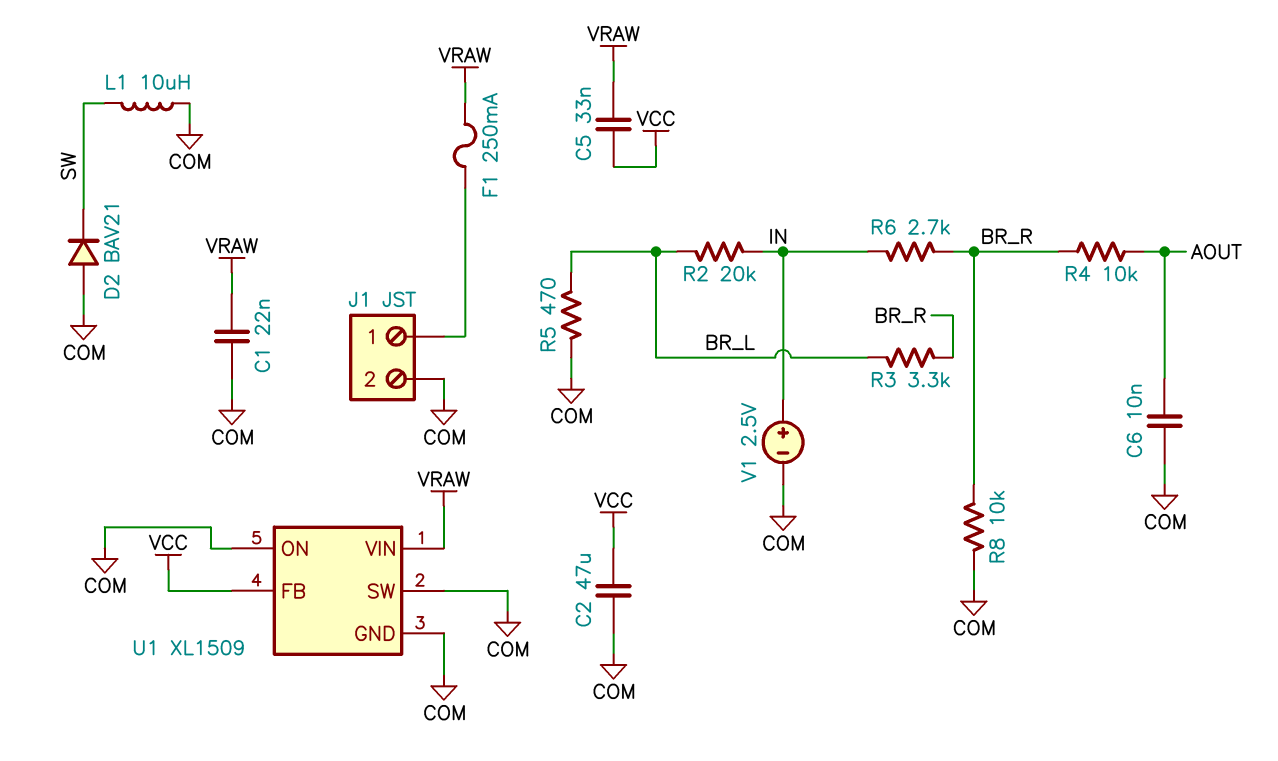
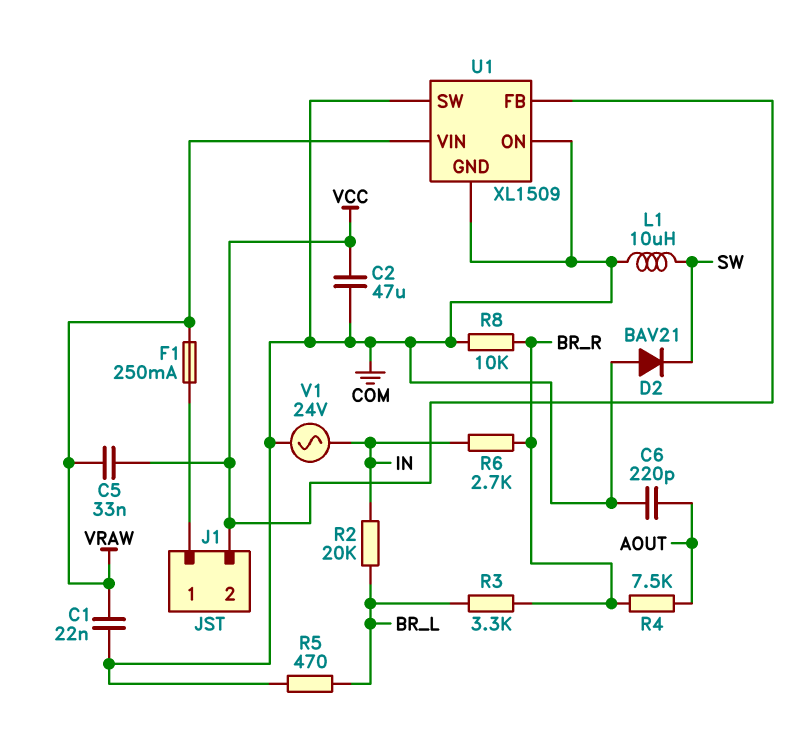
C6: 10nF (AOUT, COM) -> 220pF (AOUT, COM)
J1 pin 2: COM -> VCC
R4: 10k (AOUT, BR_R) -> 7.5k (AOUT, BR_R)
V1: 2.5V (plus IN, minus COM) -> AC 24V (COM, IN)

